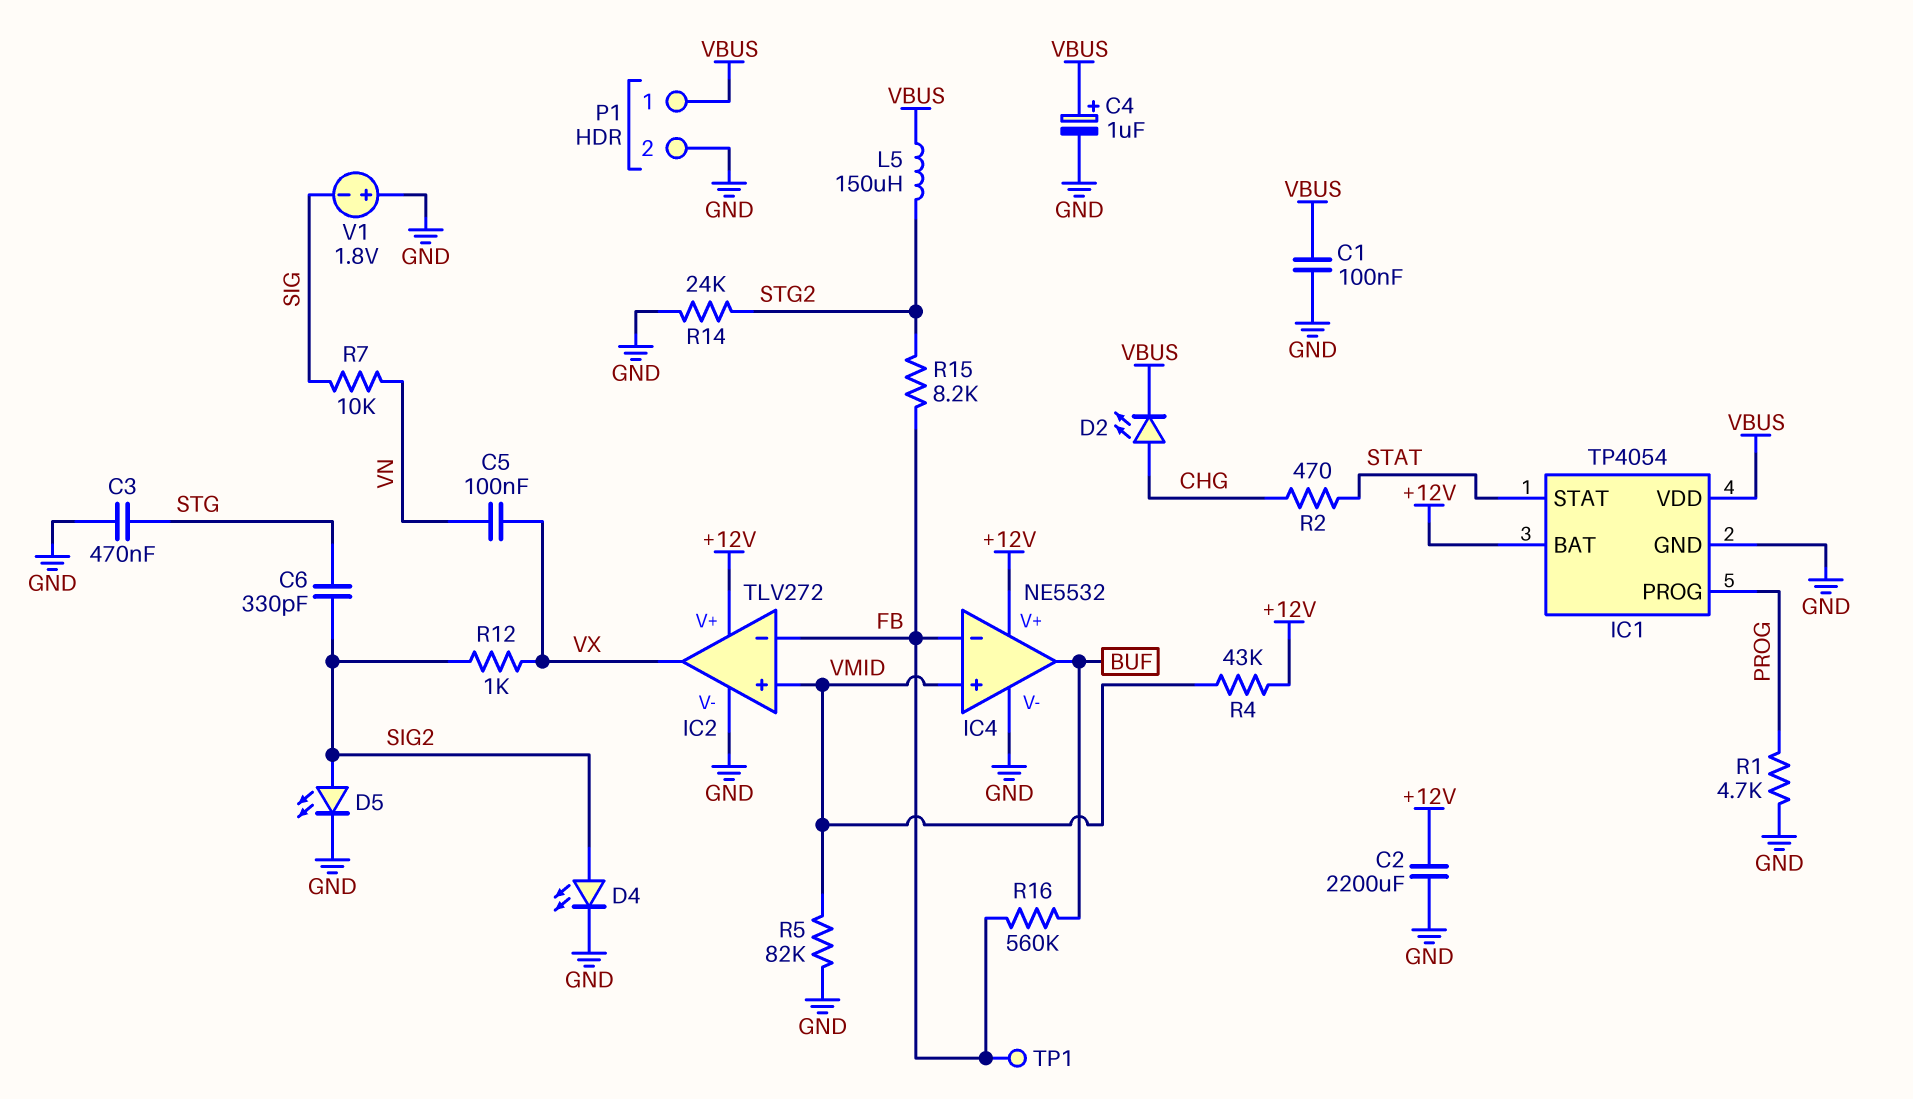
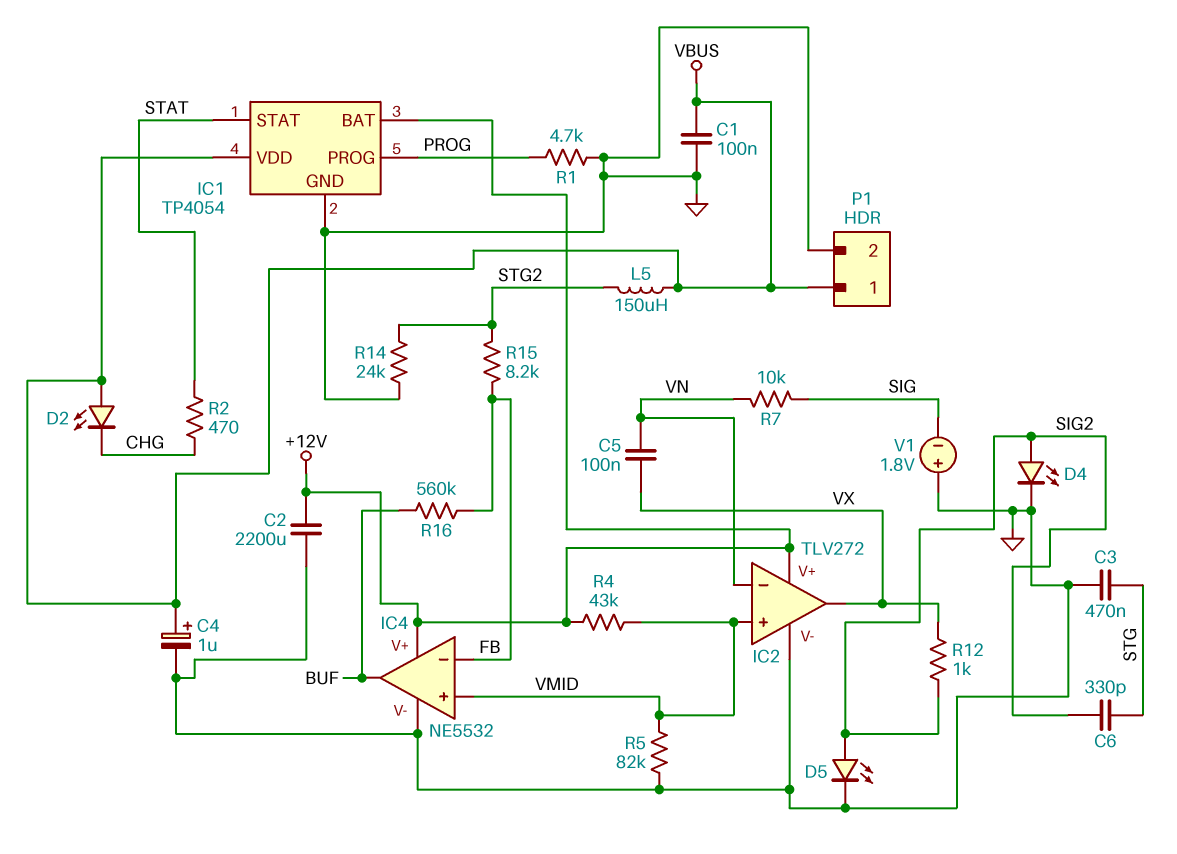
D2: LED (A CHG, K VBUS) -> LED (A VBUS, K CHG)
IC2 pin in-: FB -> VN
TP1: test point (FB) -> none

